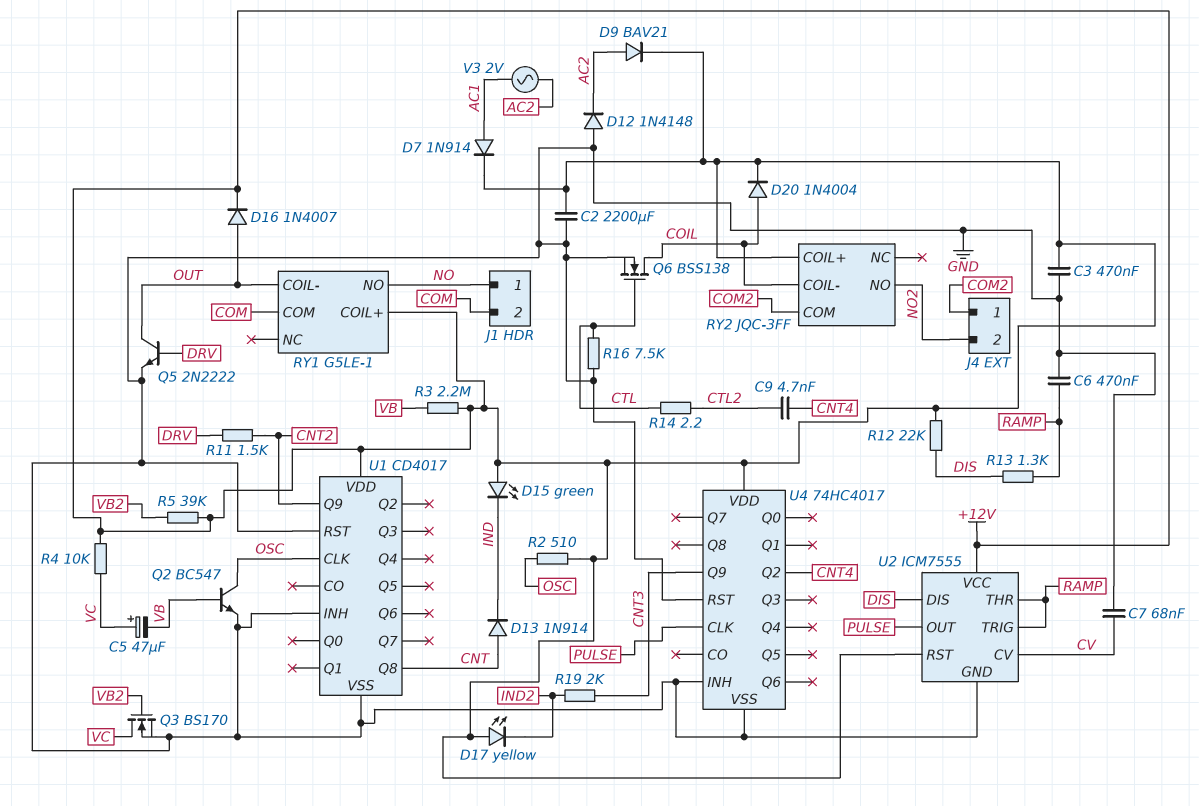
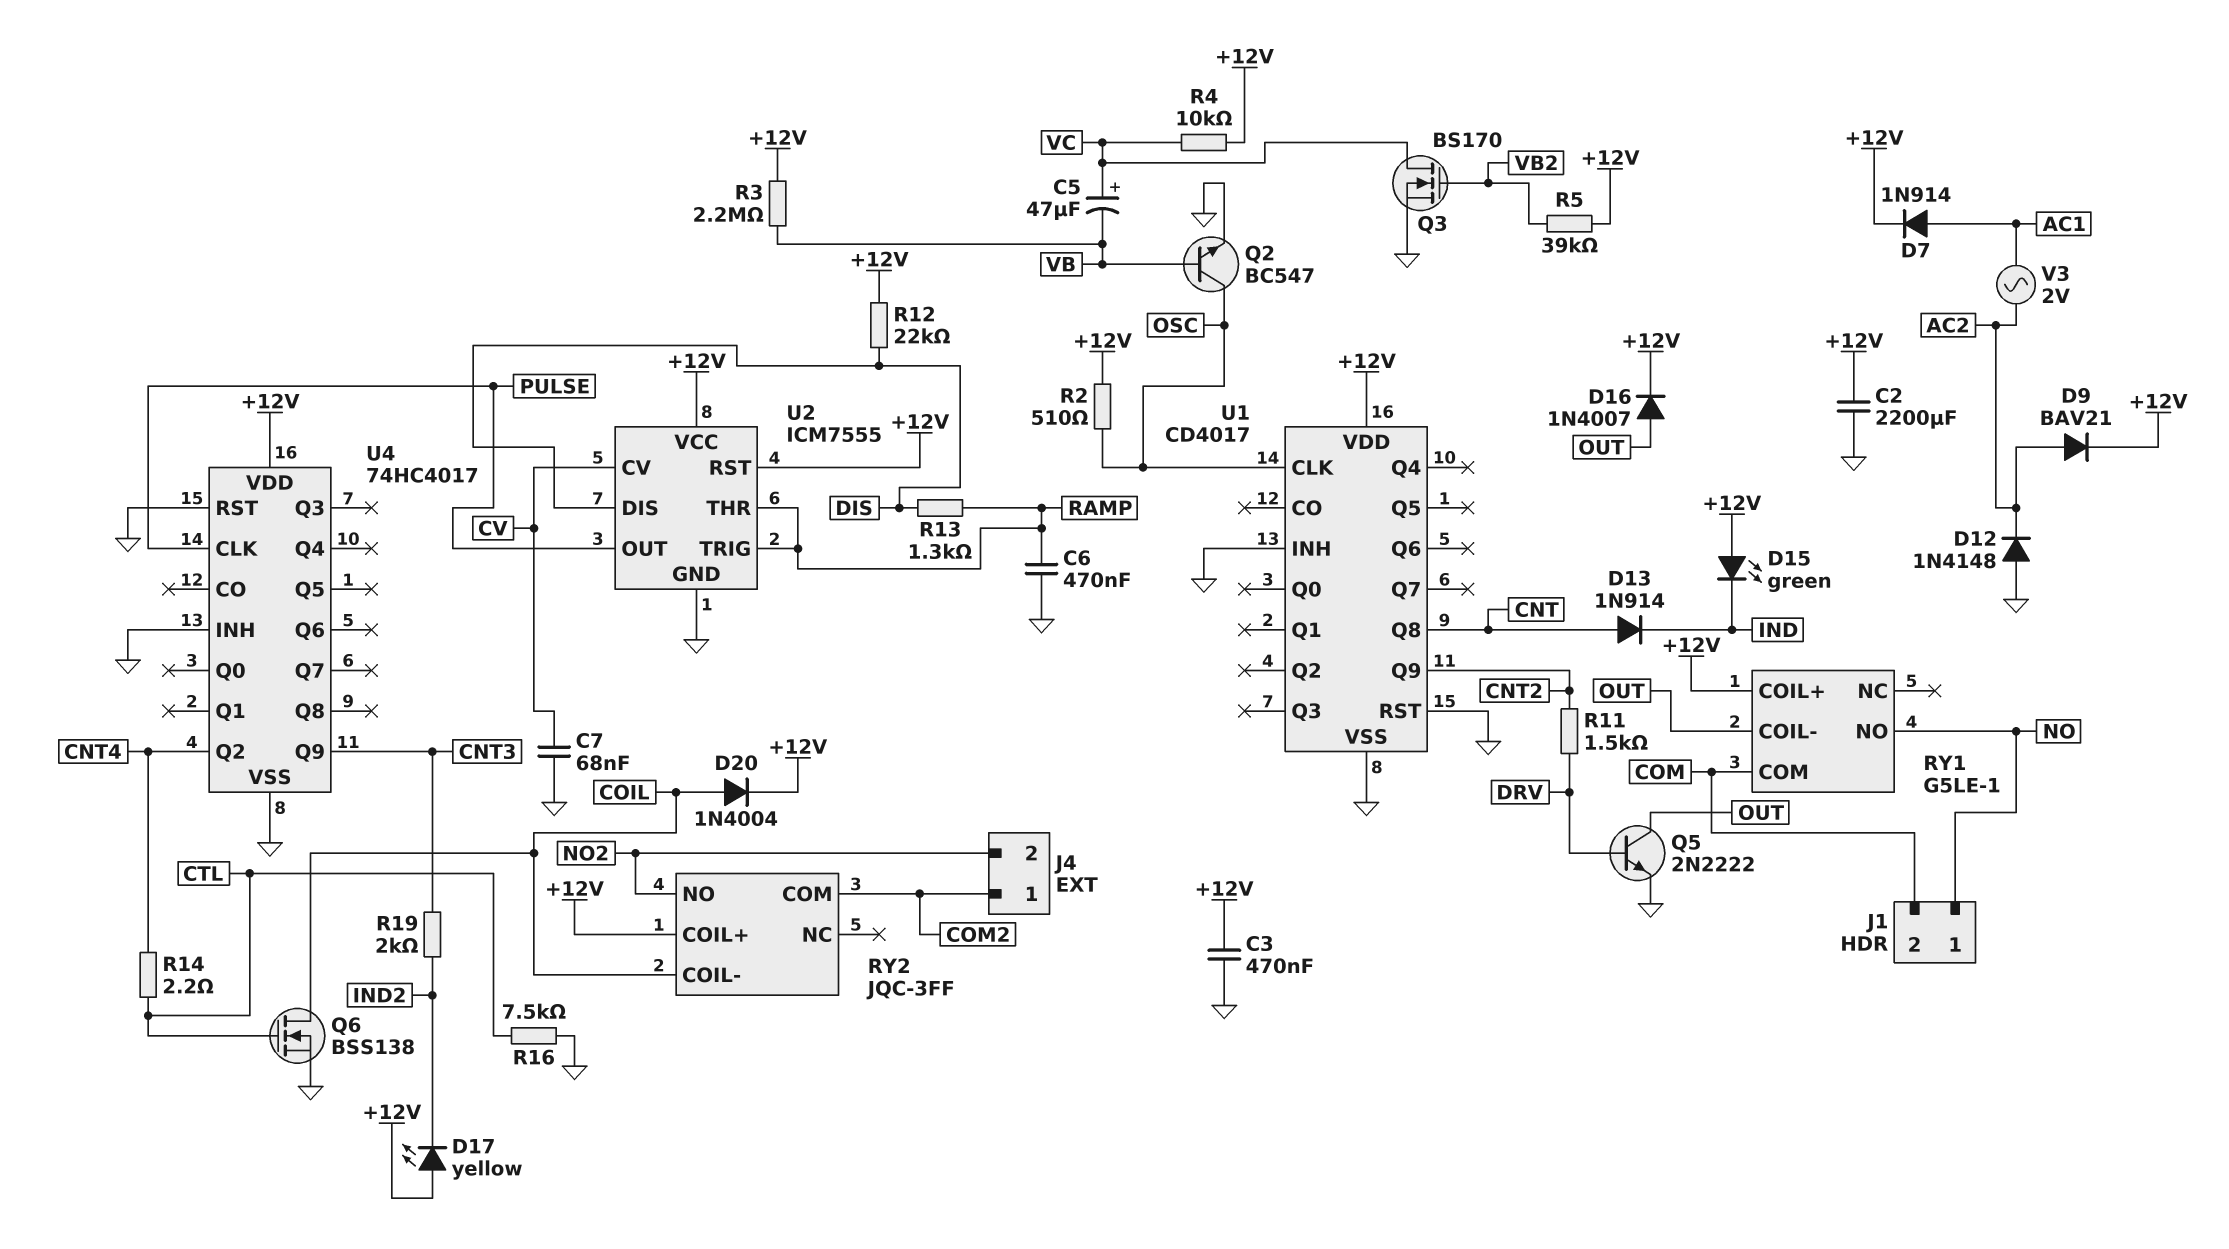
C9: 4.7nF (CNT4, CTL2) -> none
R14: 2.2 (CTL, CTL2) -> 2.2 (CNT4, CTL)

